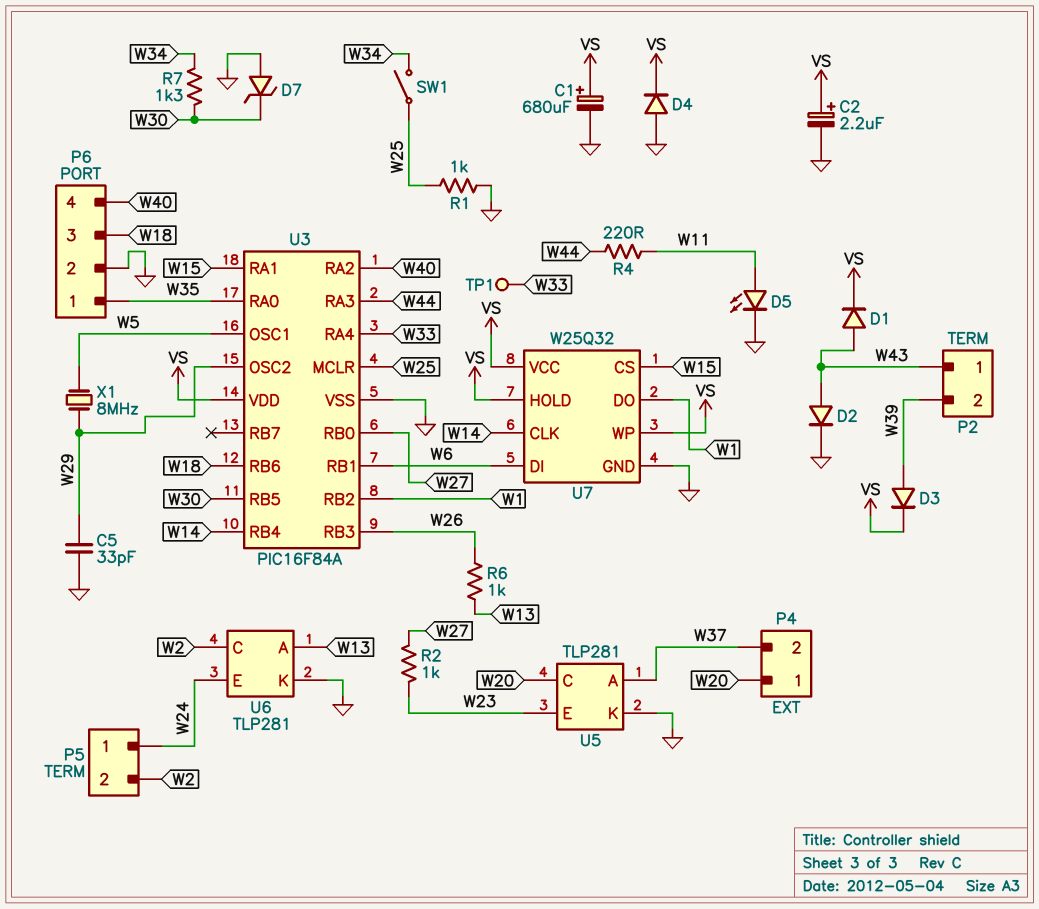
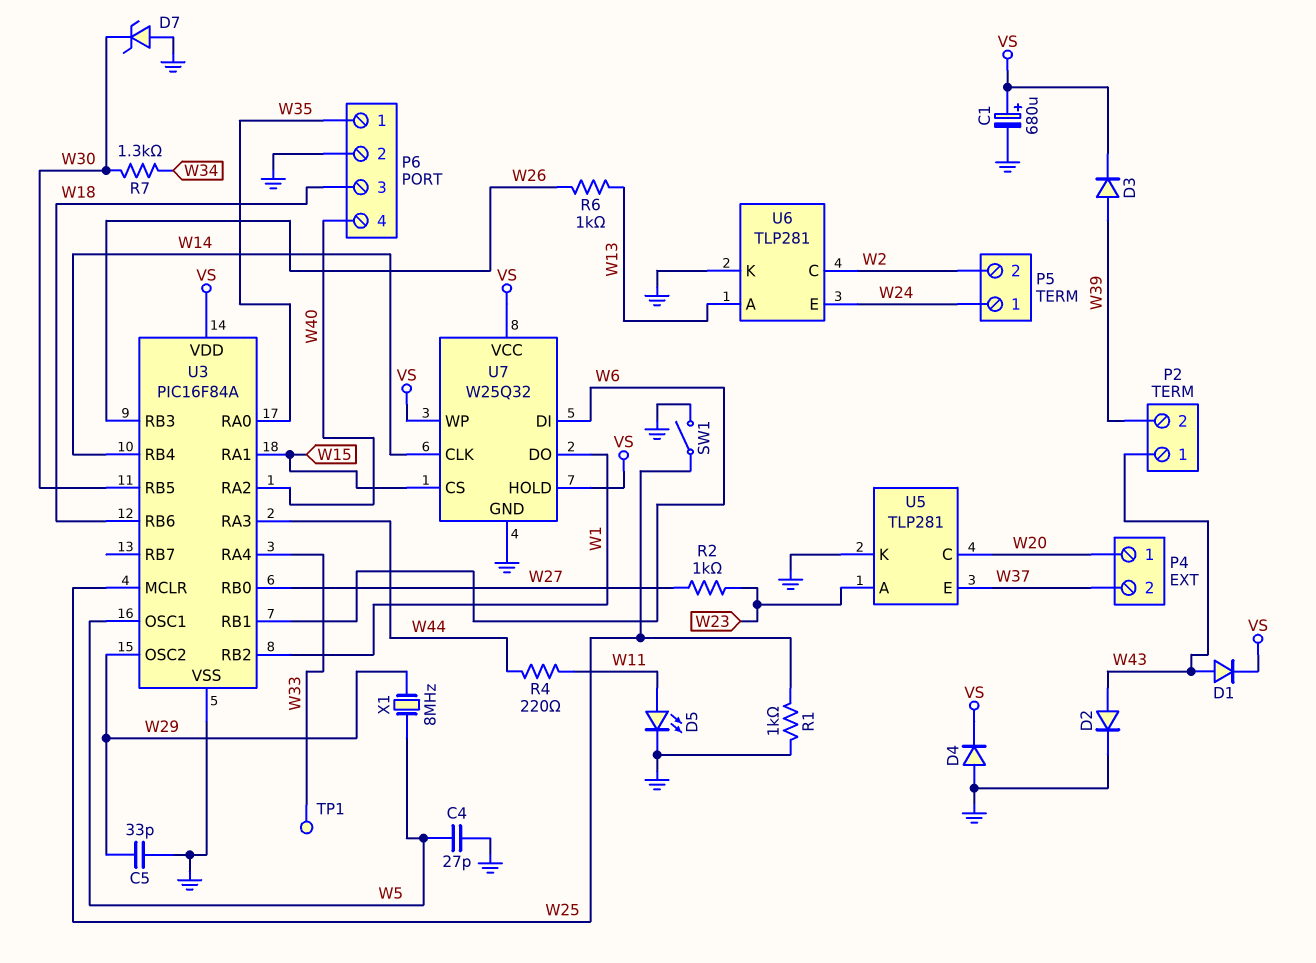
C2: 2.2uF (plus VS, minus GND) -> none
C4: none -> 27pF (GND, W5)
SW1: switch (W25, W34) -> switch (GND, W25)
U5 pin A: W37 -> W23
U5 pin E: W23 -> W37

